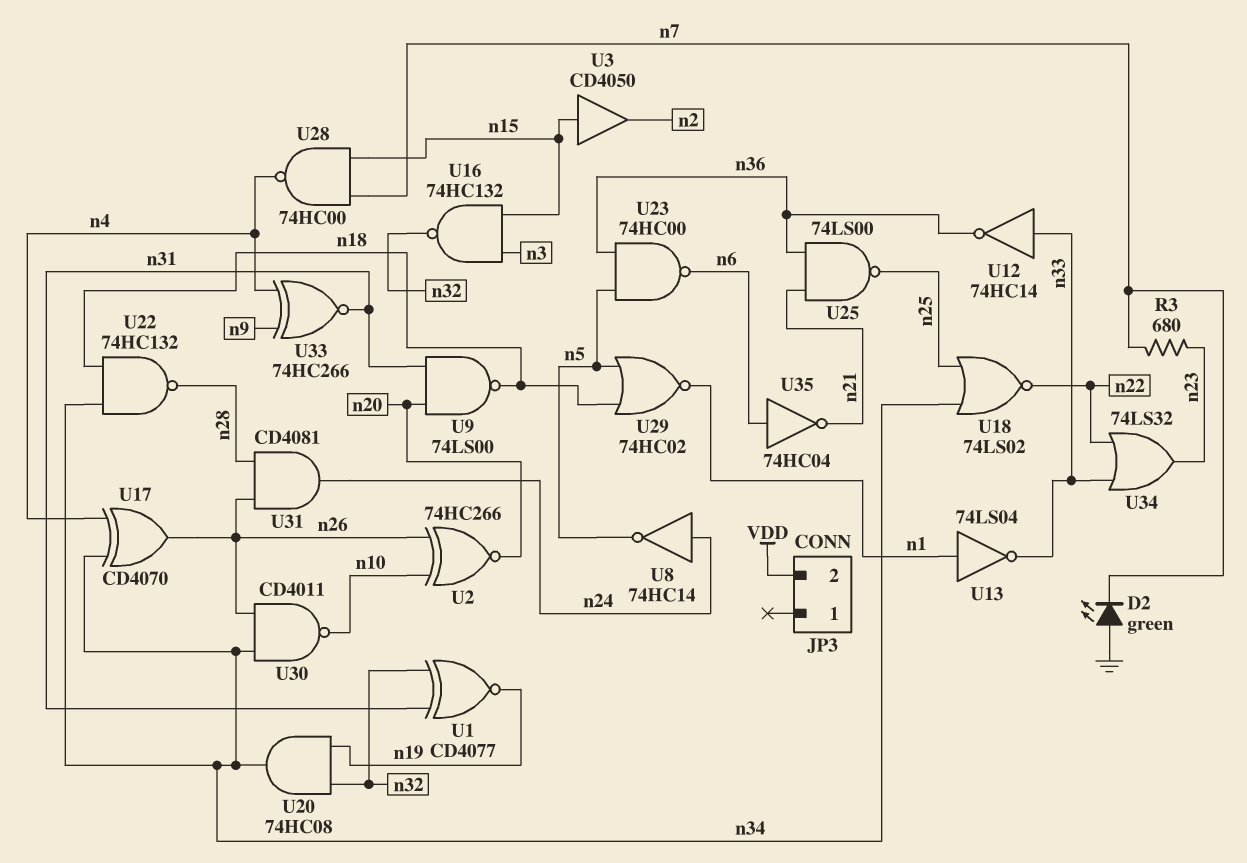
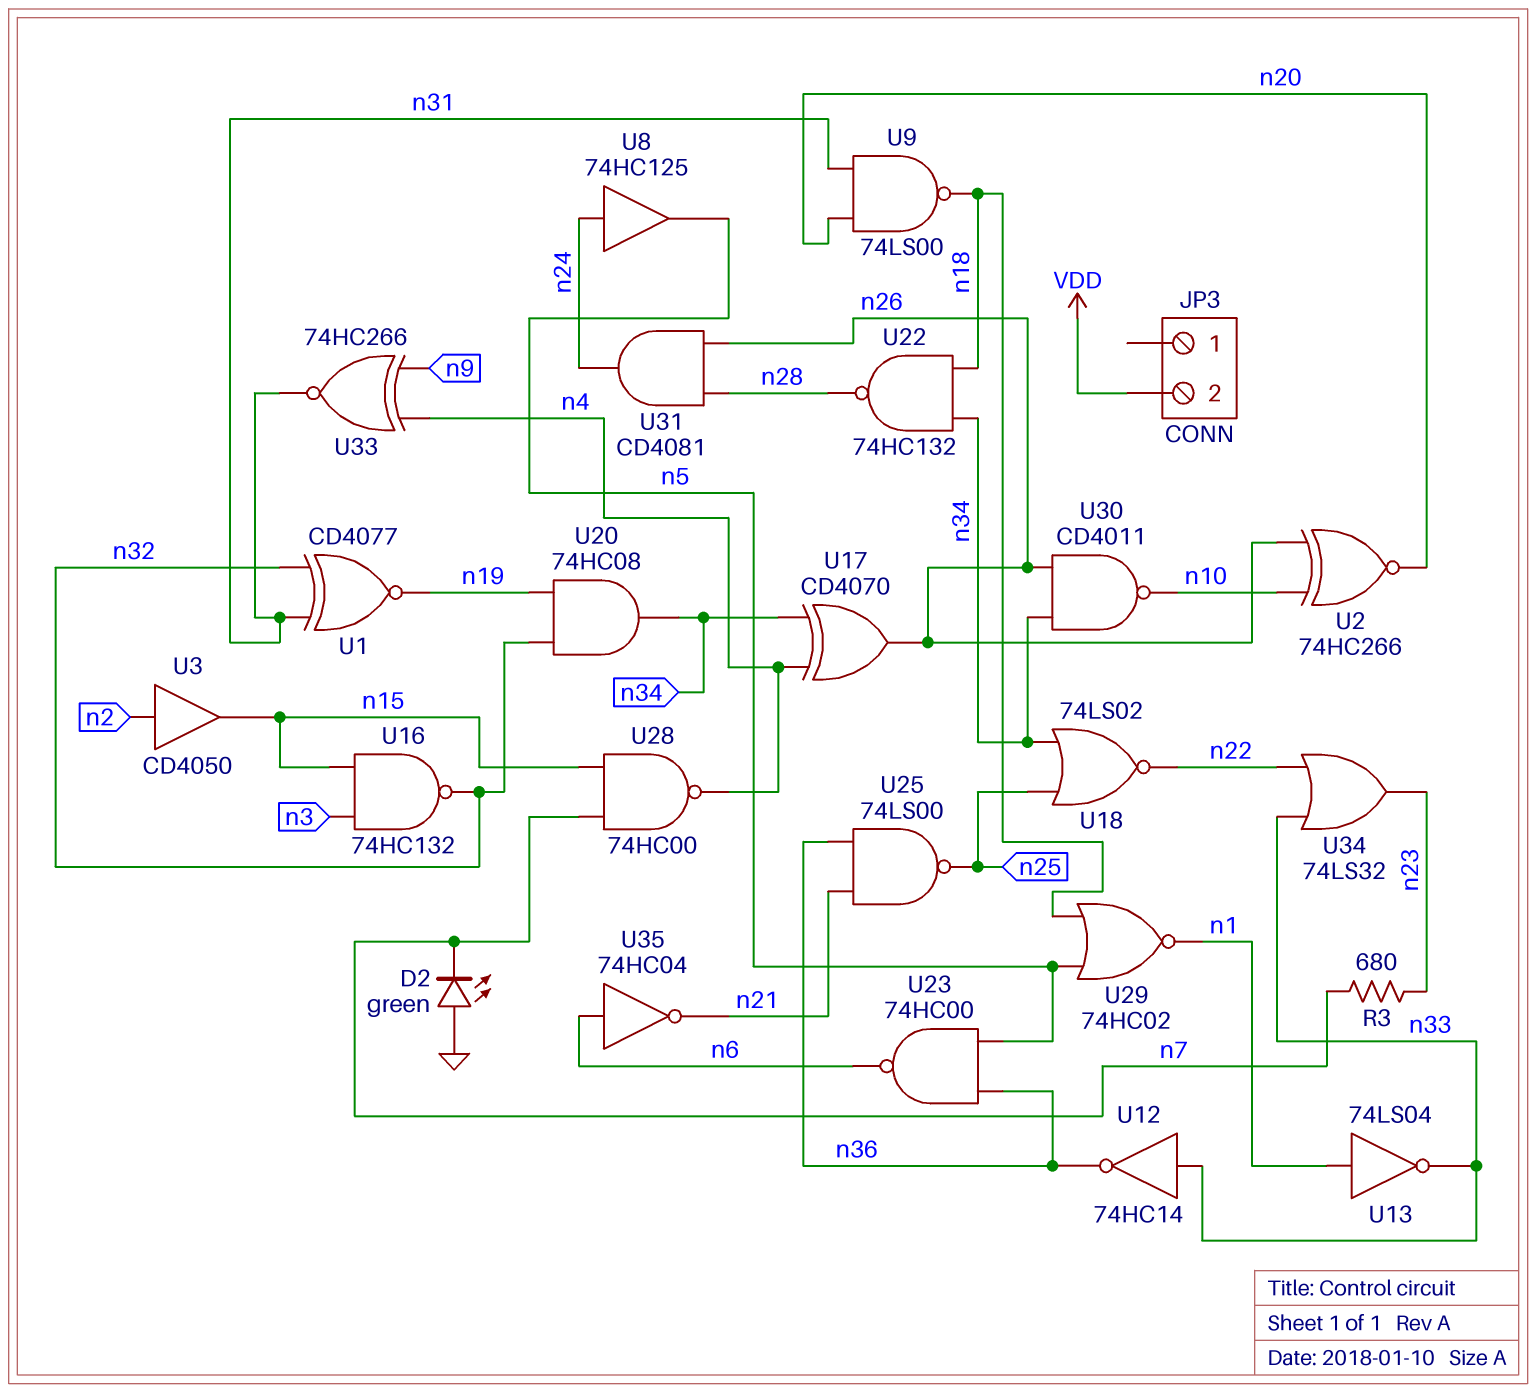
U3: buffer CD4050 (in n15, out n2) -> buffer CD4050 (in n2, out n15)
U8: NOT 74HC14 (in n24, out n5) -> buffer 74HC125 (in n24, out n5)

